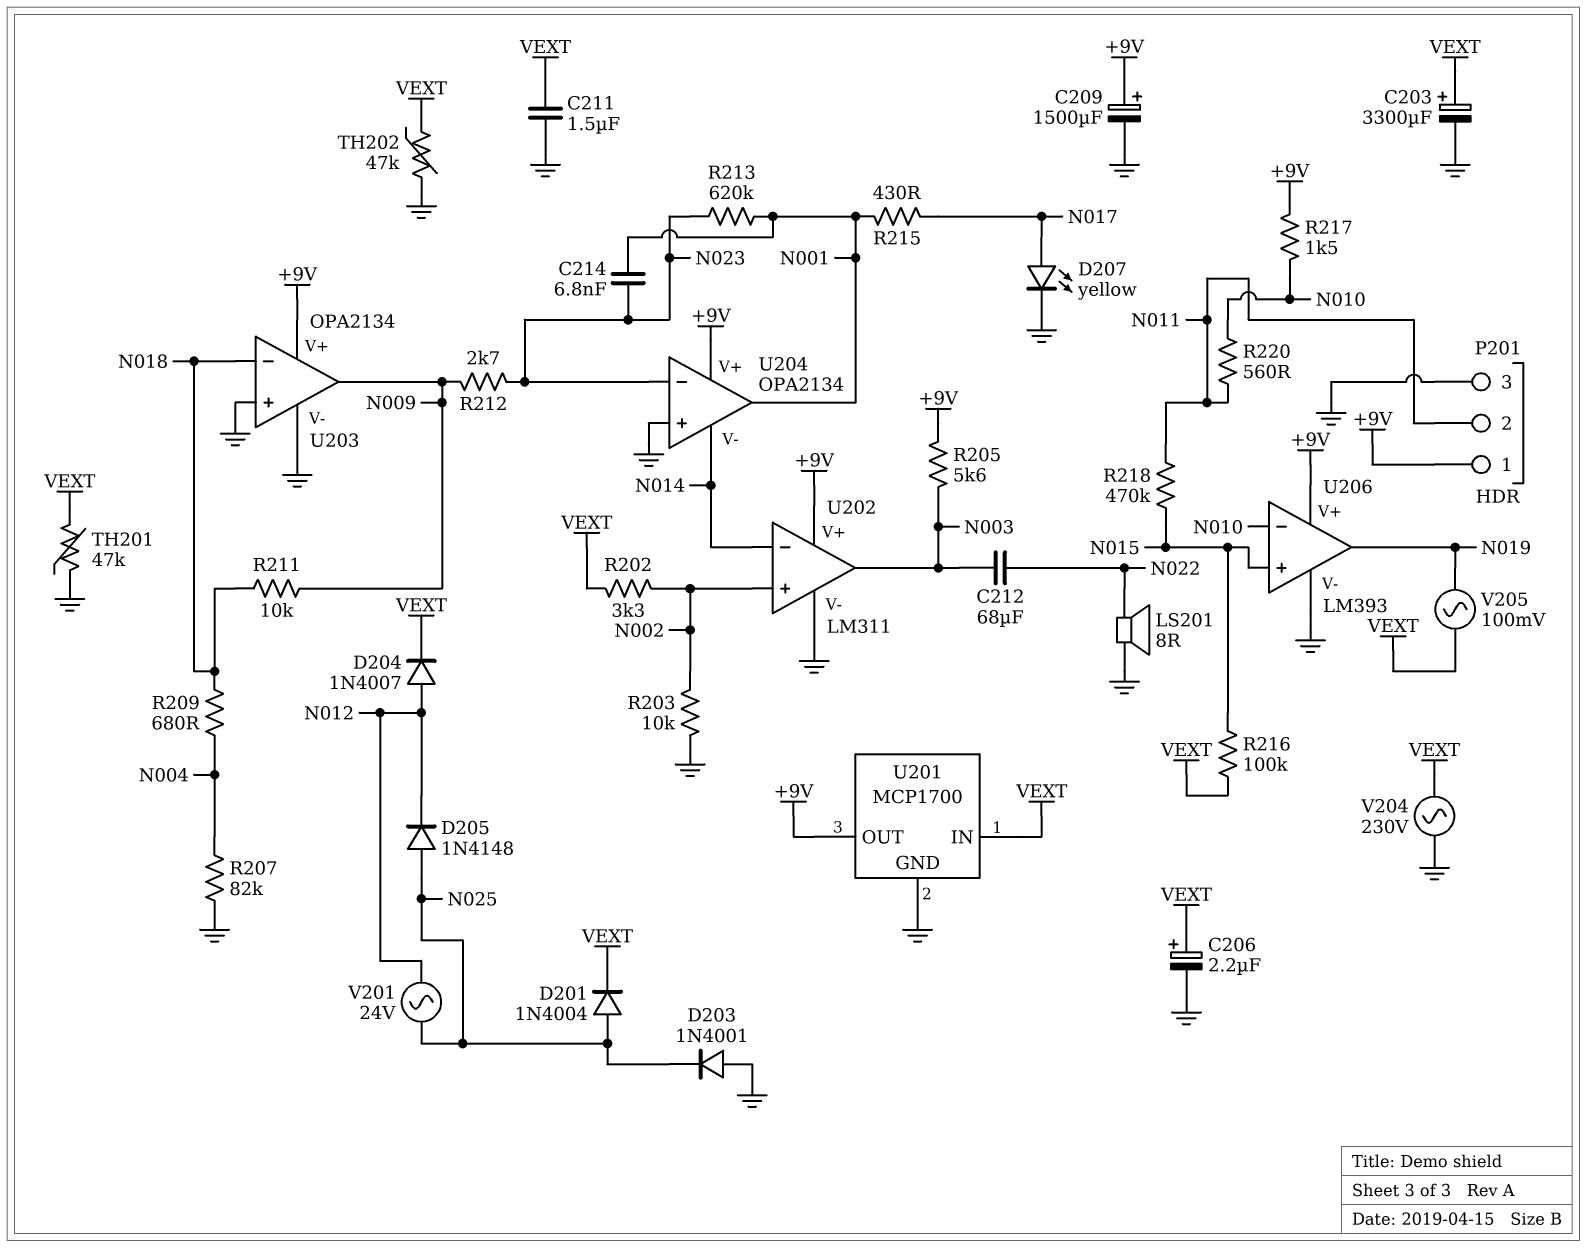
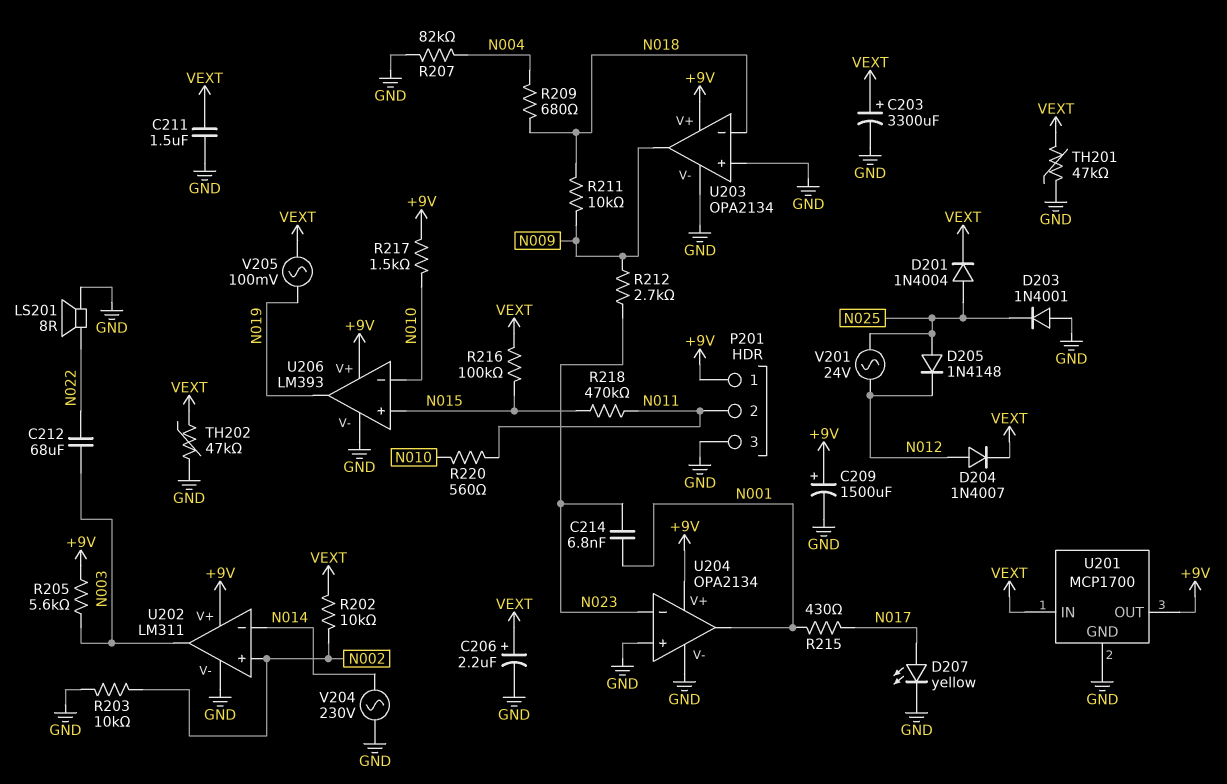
R202: 3.3k (N002, VEXT) -> 10k (N002, VEXT)
R213: 620k (N001, N023) -> none
U204 pin V-: N014 -> GND
V204: AC 230V (GND, VEXT) -> AC 230V (GND, N014)

